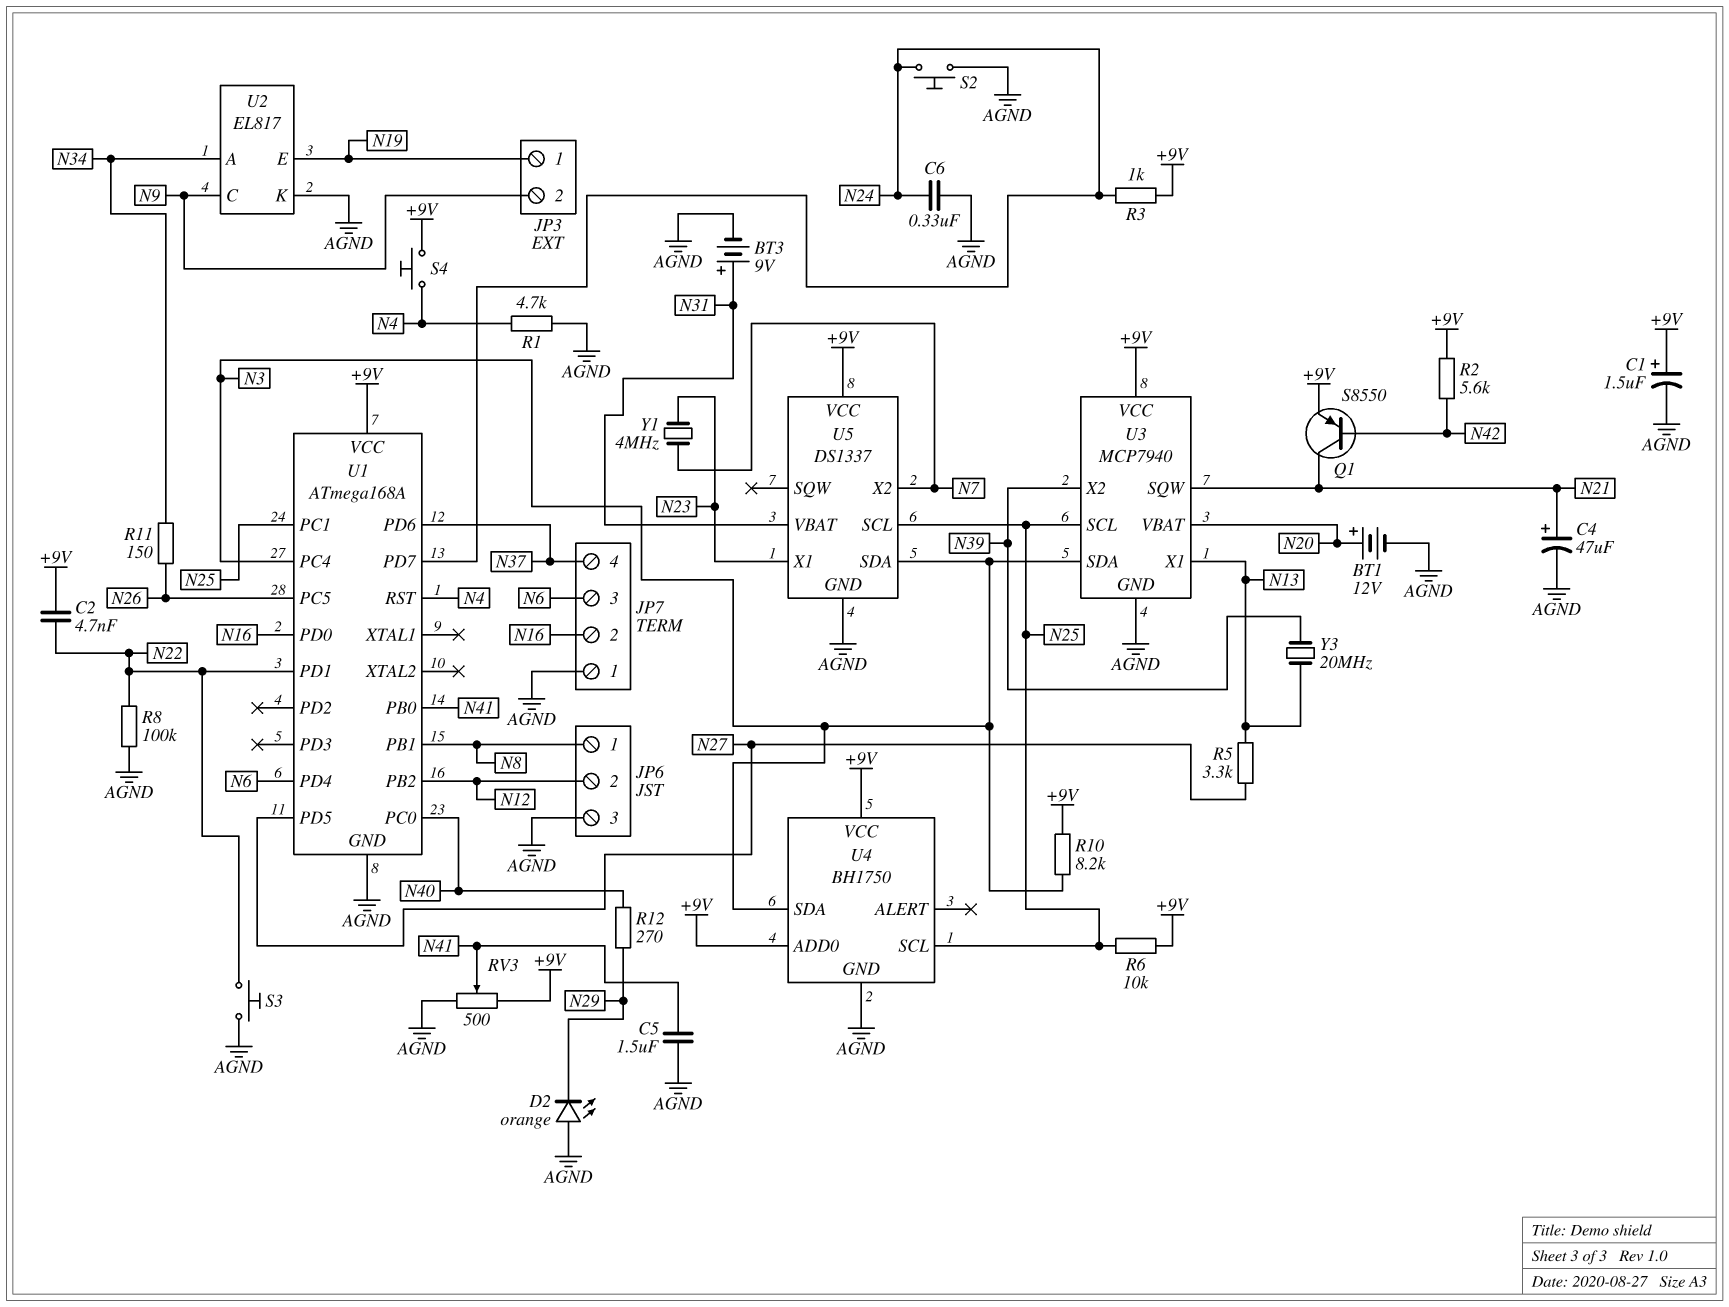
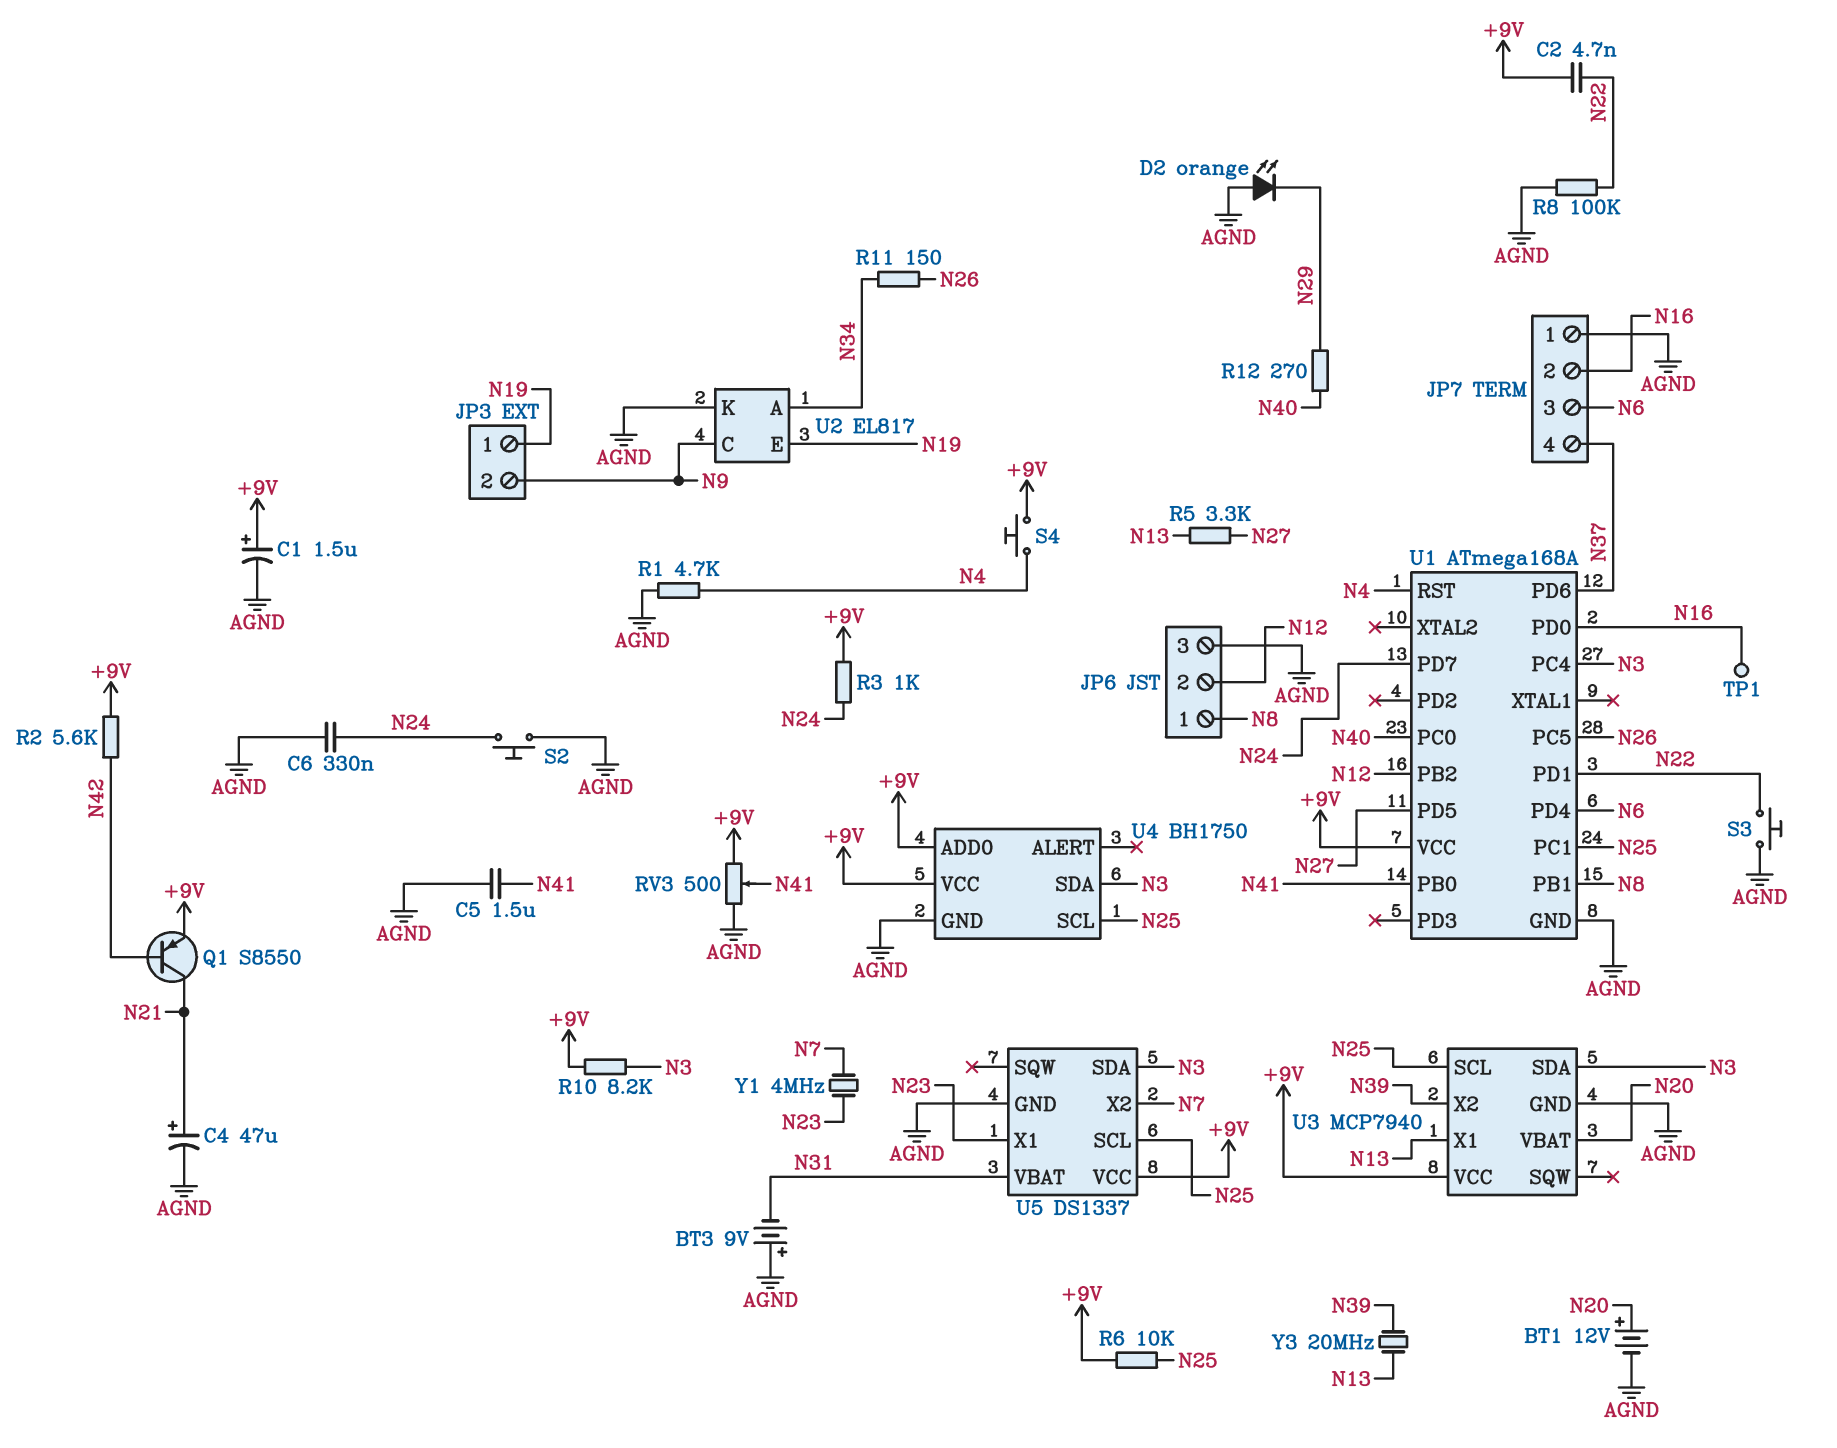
BT3: 9V (plus N31, minus AGND) -> 9V (plus AGND, minus N31)
TP1: none -> test point (N16)
U3 pin SQW: N21 -> none

